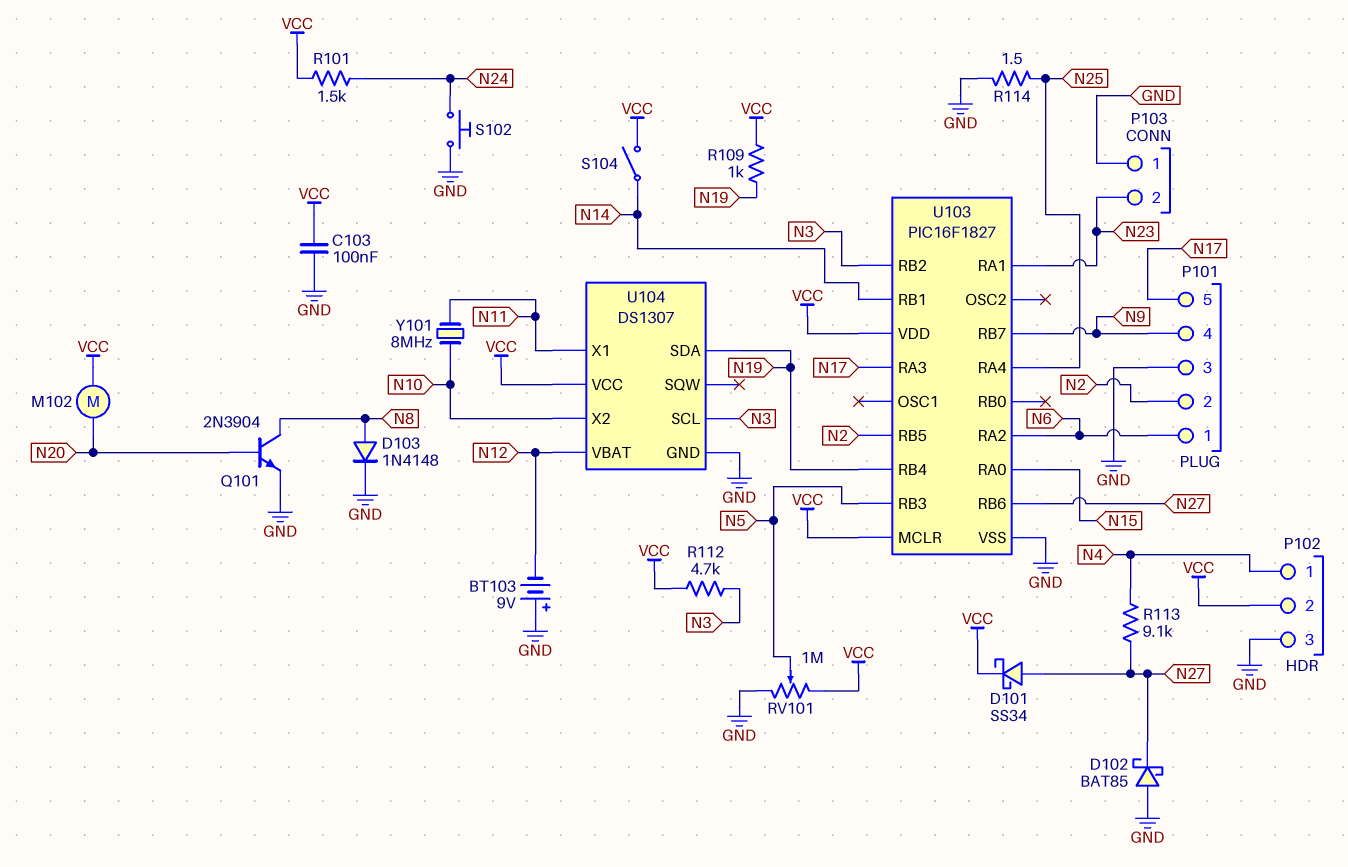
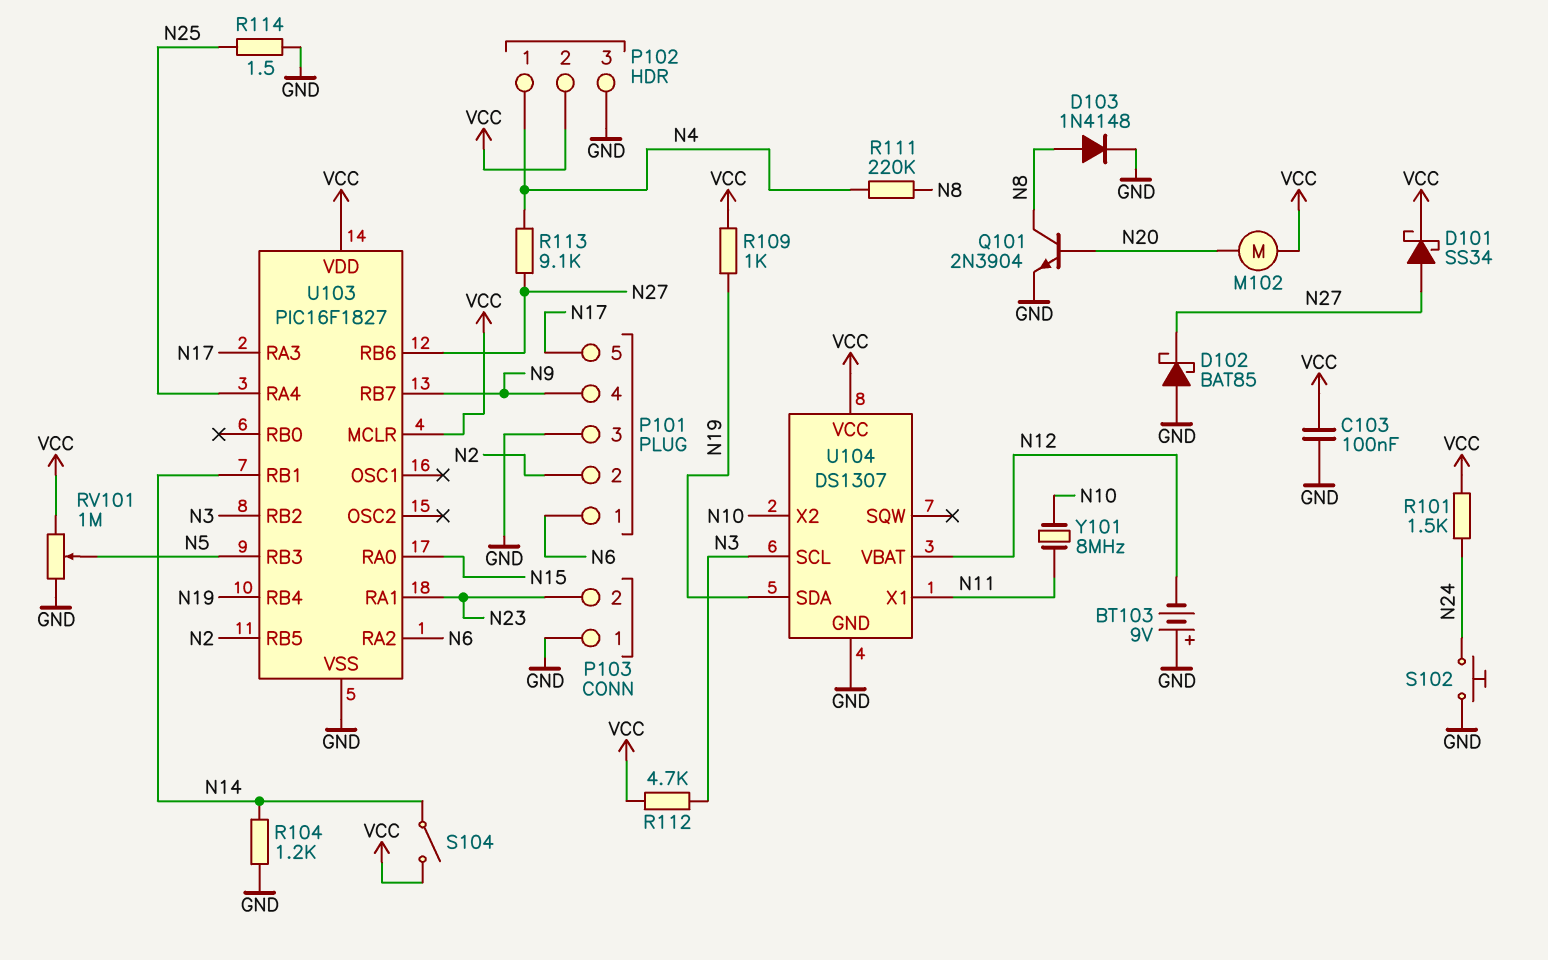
R104: none -> 1.2k (GND, N14)
R111: none -> 220k (N4, N8)

